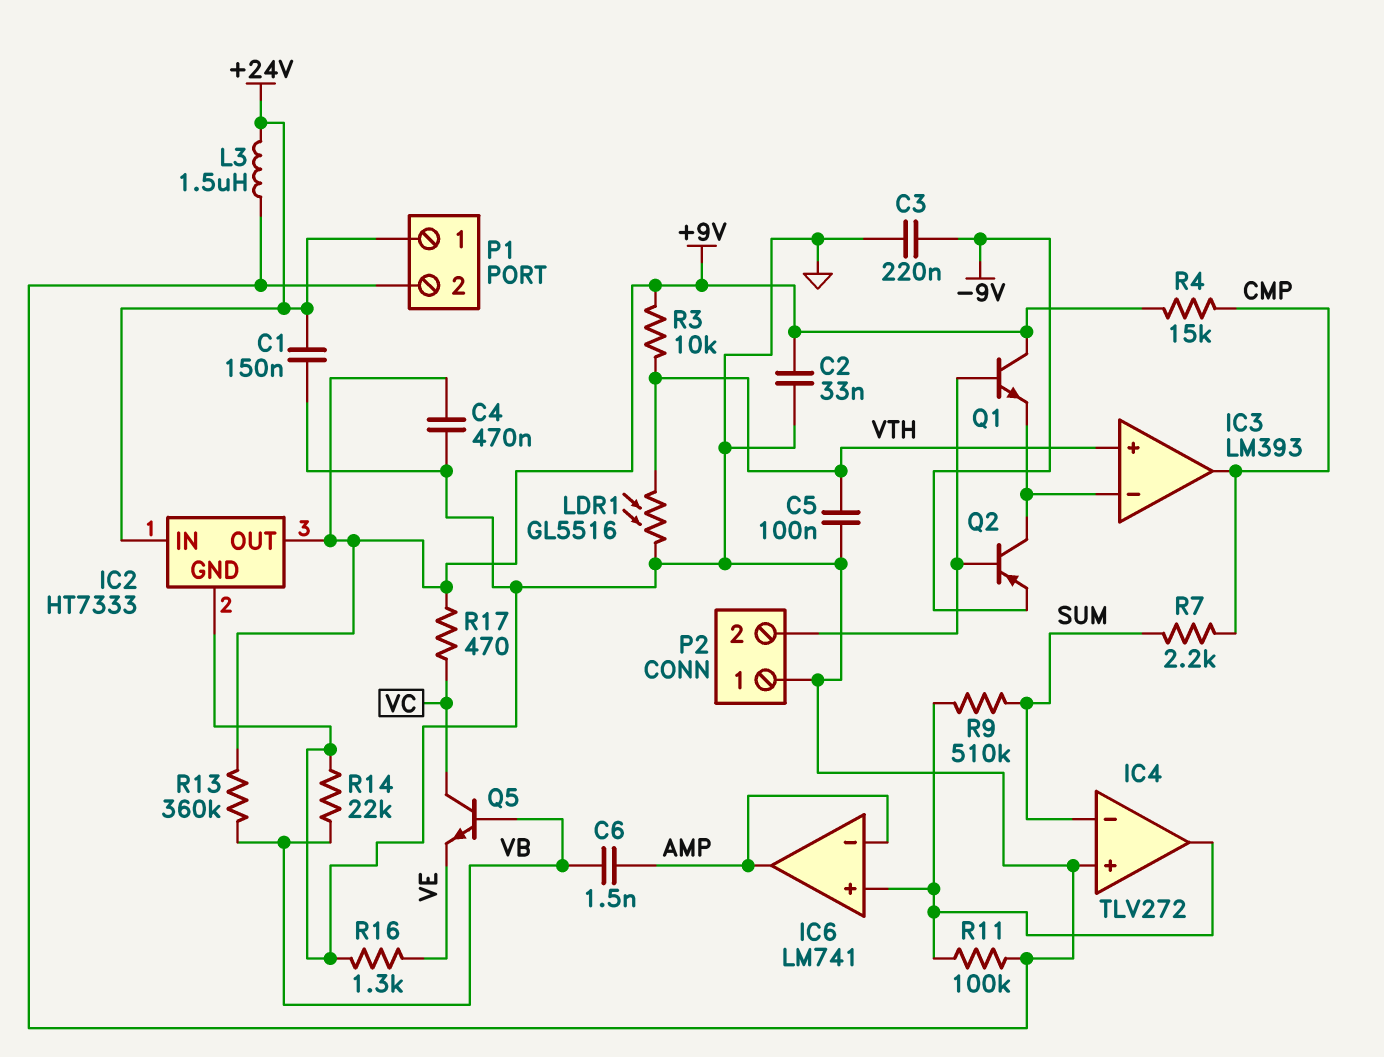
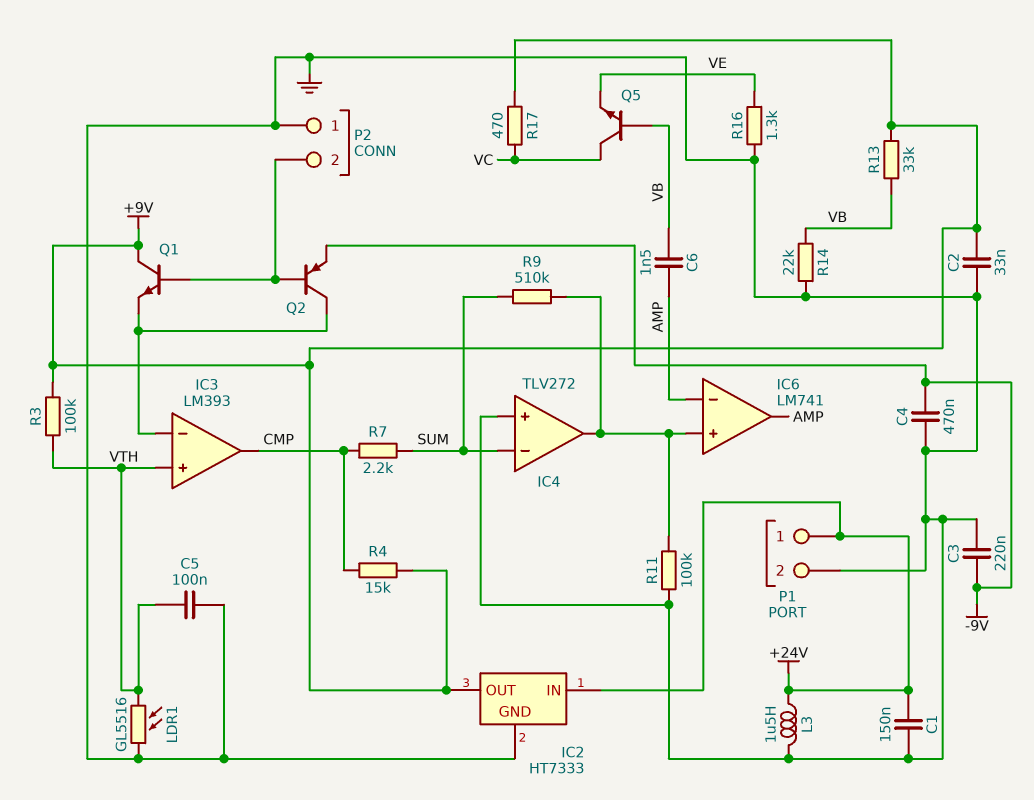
C4: 470nF (+9V, GND) -> 470nF (-9V, GND)
R3: 10k (+9V, VTH) -> 100k (+9V, VTH)
R13: 360k (+9V, VB) -> 33k (+9V, VB)

